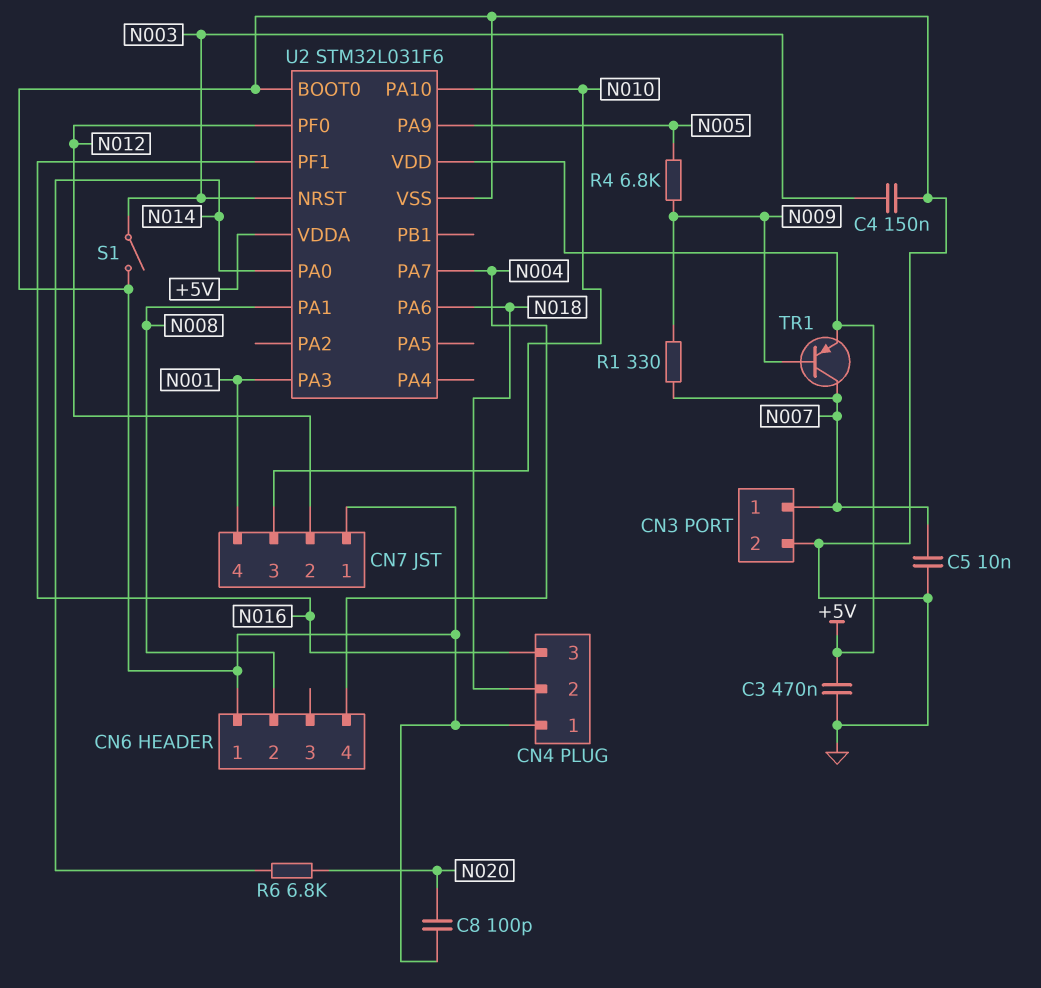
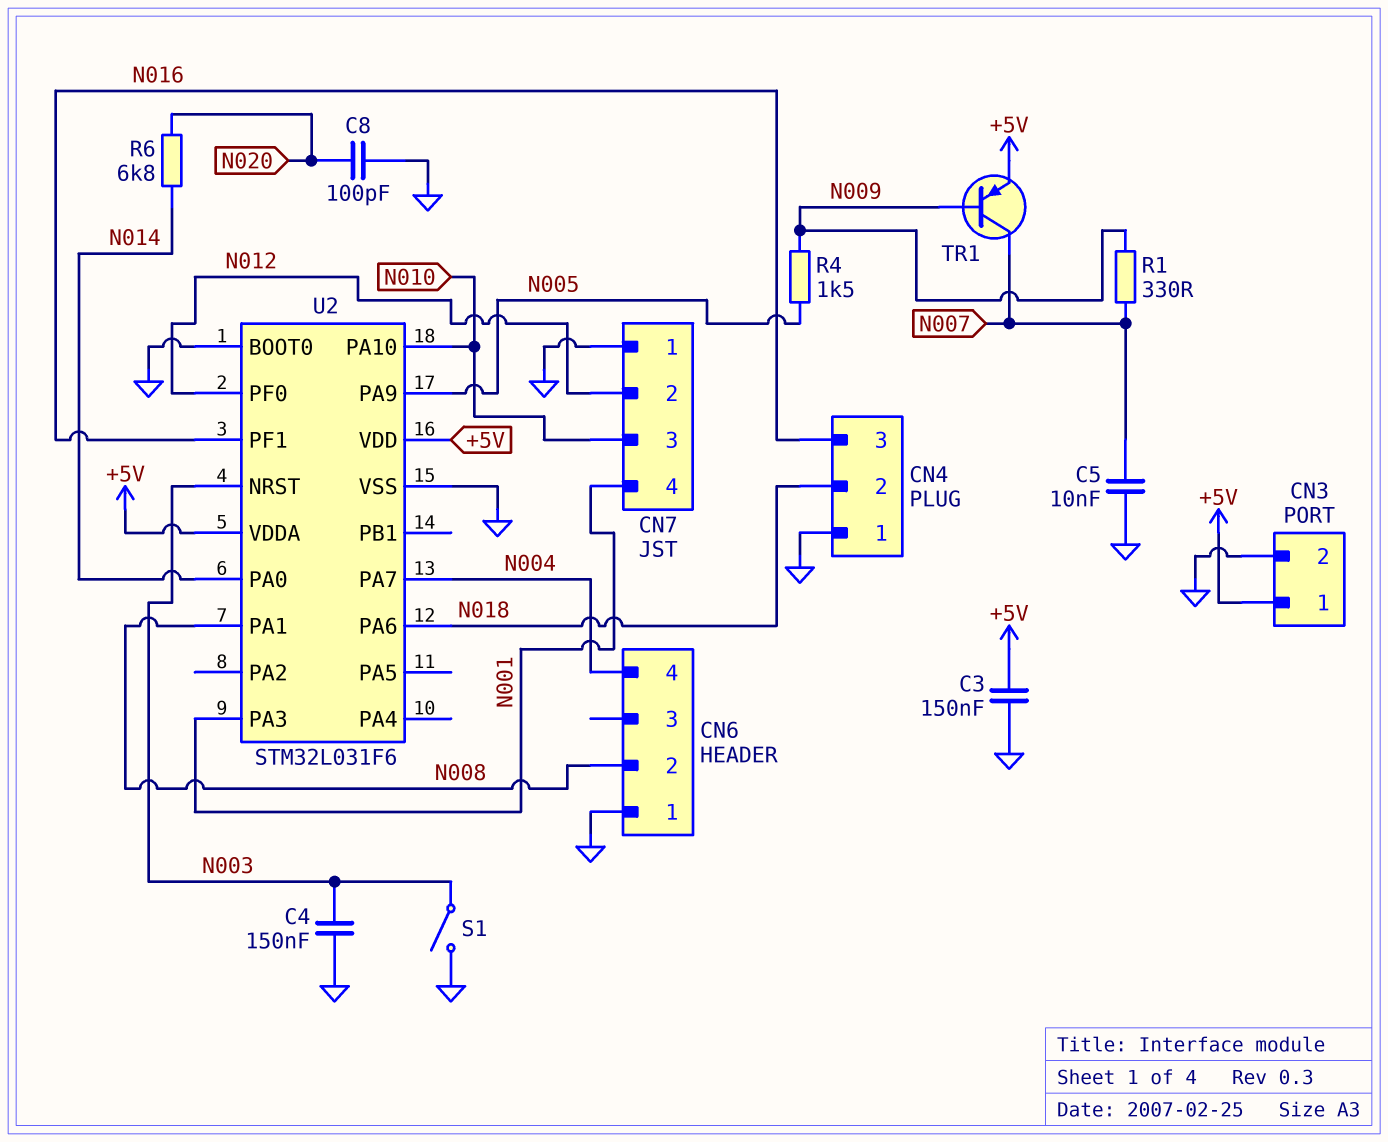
C3: 470nF (+5V, GND) -> 150nF (+5V, GND)
CN3 pin 1: N007 -> +5V
R4: 6.8k (N005, N009) -> 1.5k (N005, N009)

